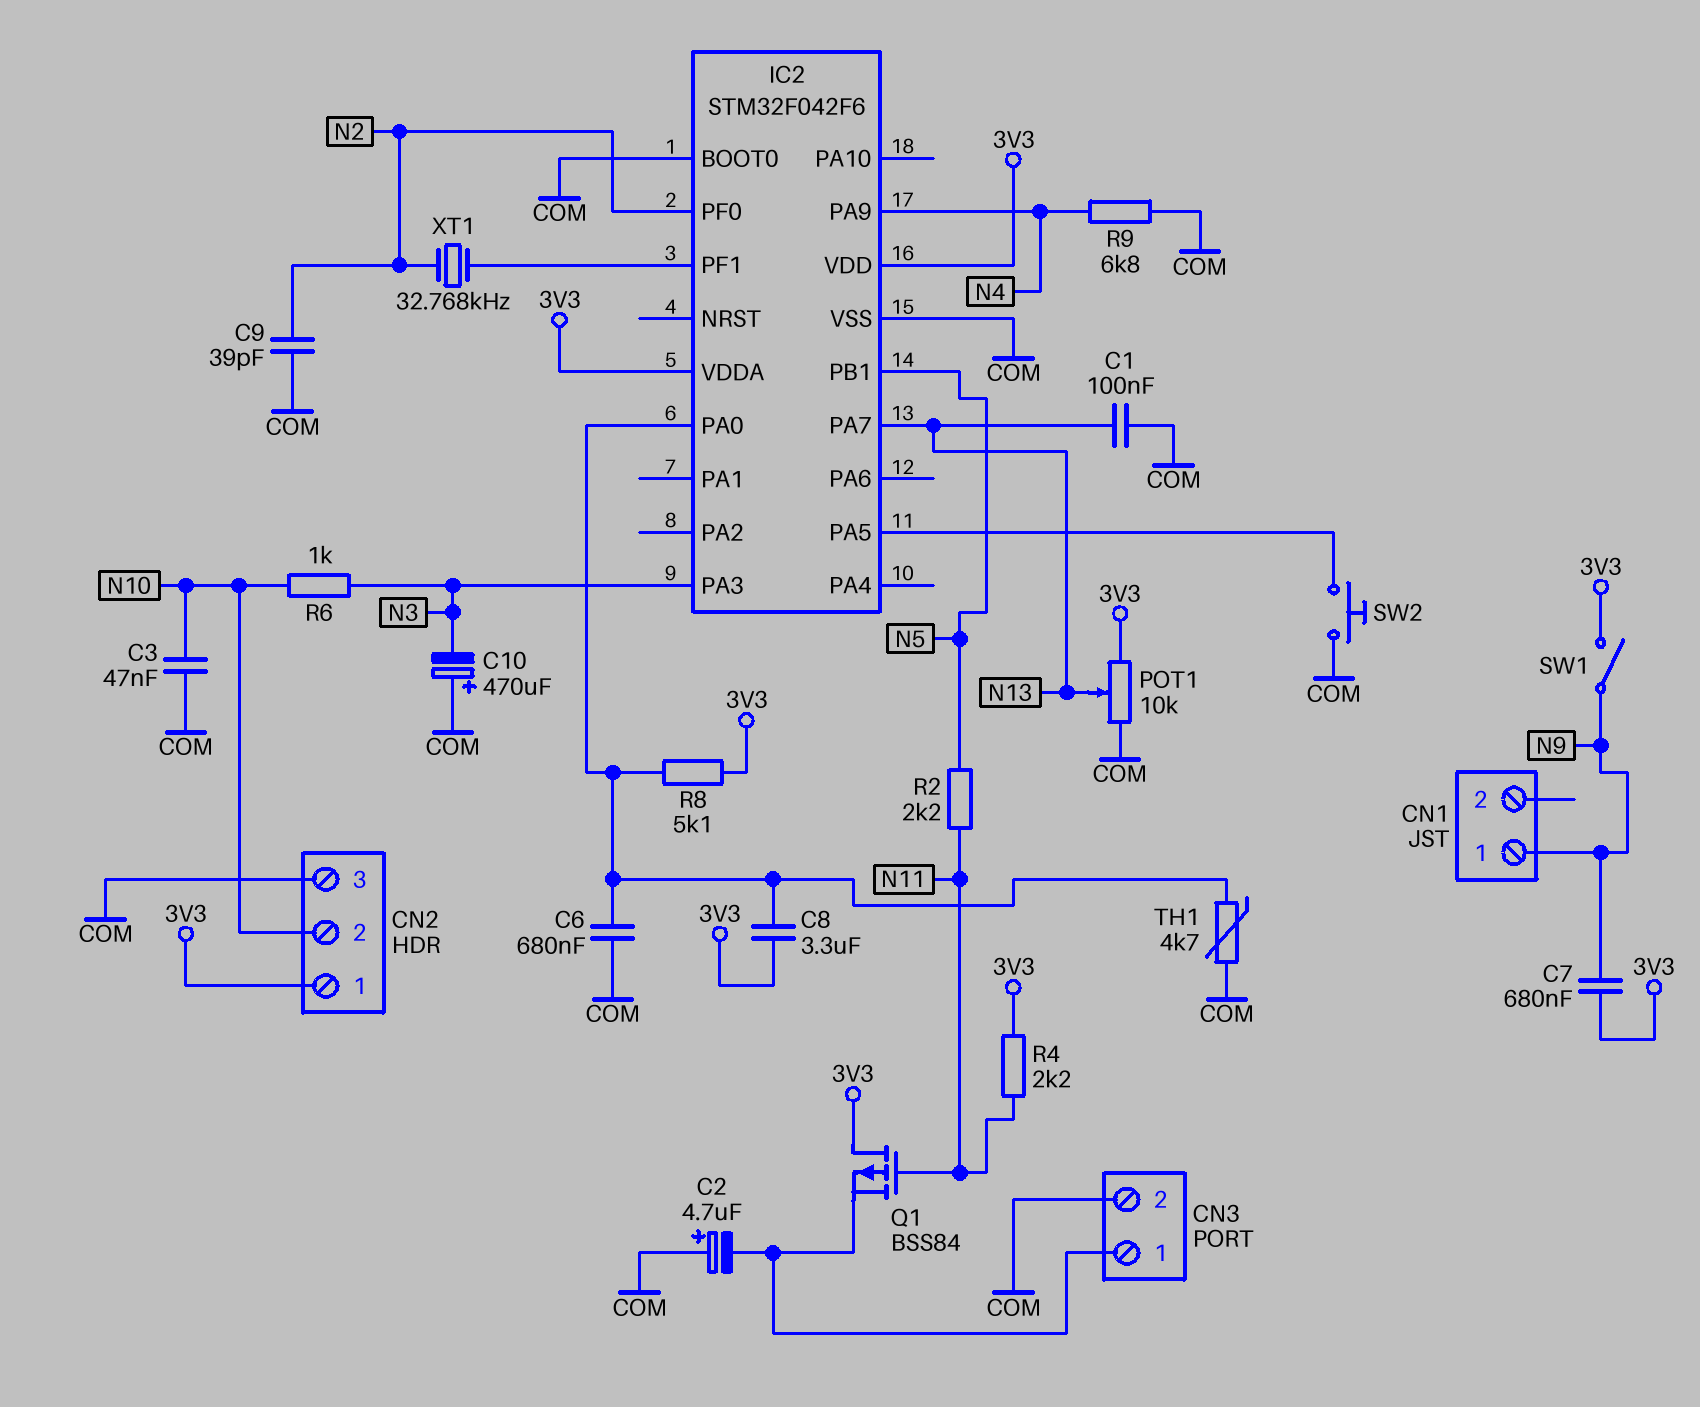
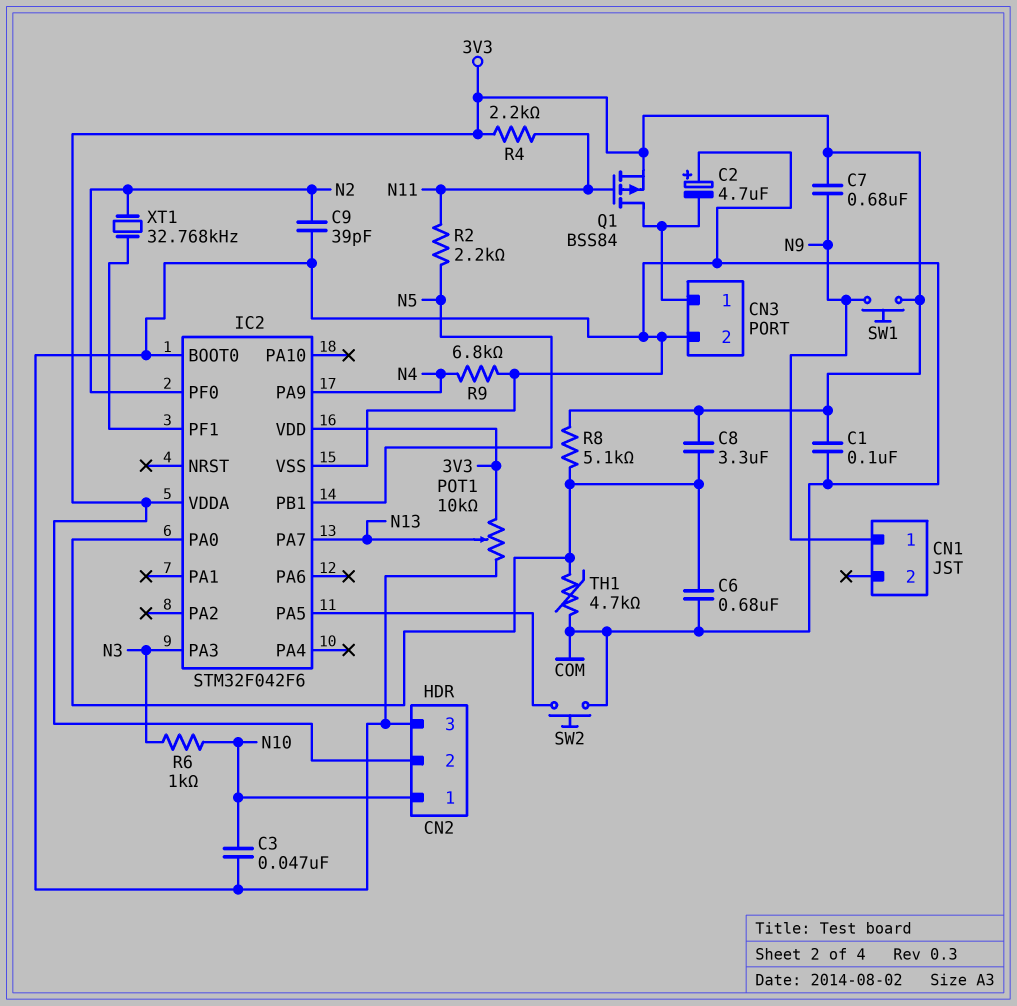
C1: 100nF (COM, N13) -> 100nF (3V3, COM)
C10: 470uF (plus COM, minus N3) -> none
CN2 pin 1: 3V3 -> N10
CN2 pin 2: N10 -> 3V3
Q1: PMOS BSS84 (G N11, D 3V3, S CN3/1) -> PMOS BSS84 (G N11, D CN3/1, S 3V3)
SW1: switch (3V3, N9) -> button (3V3, N9)

